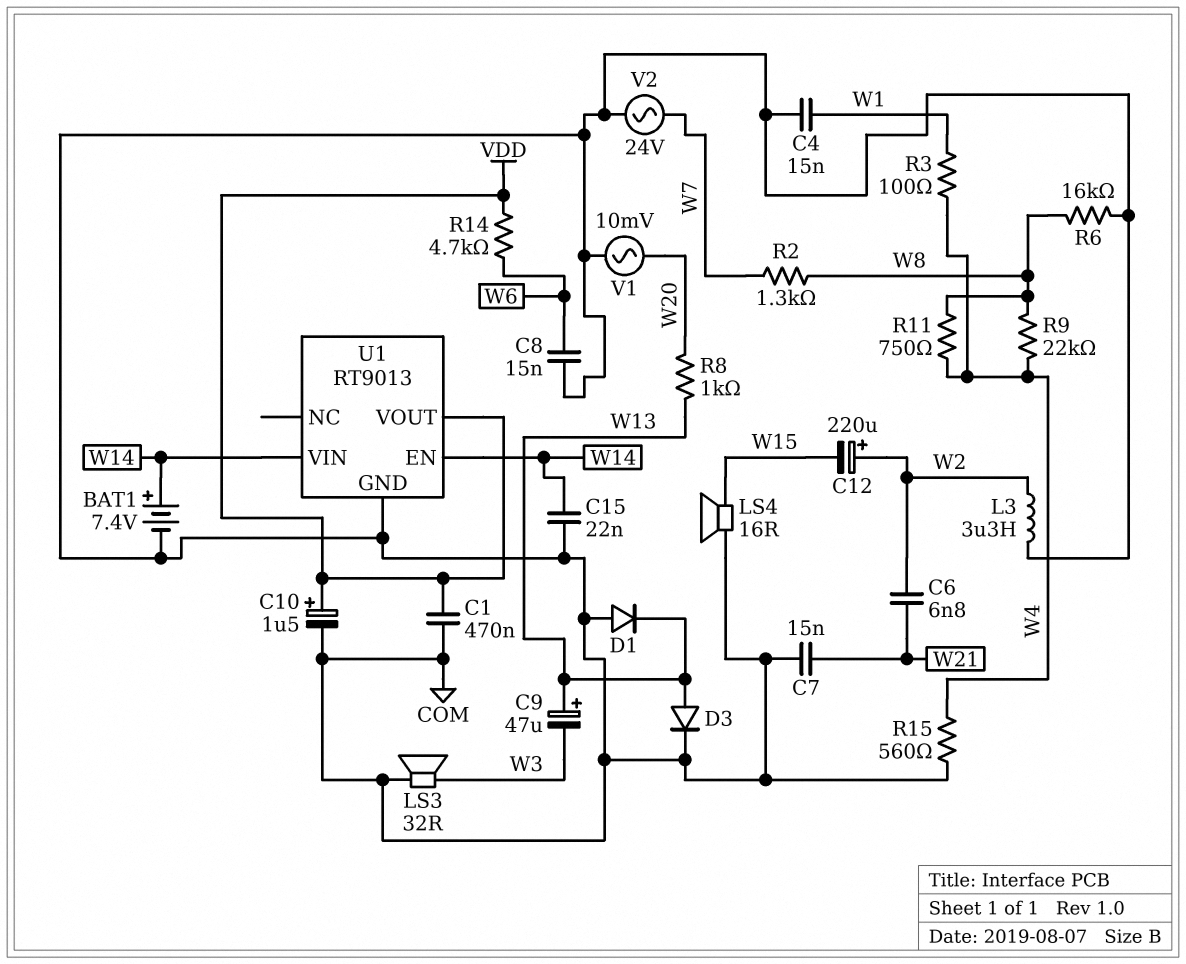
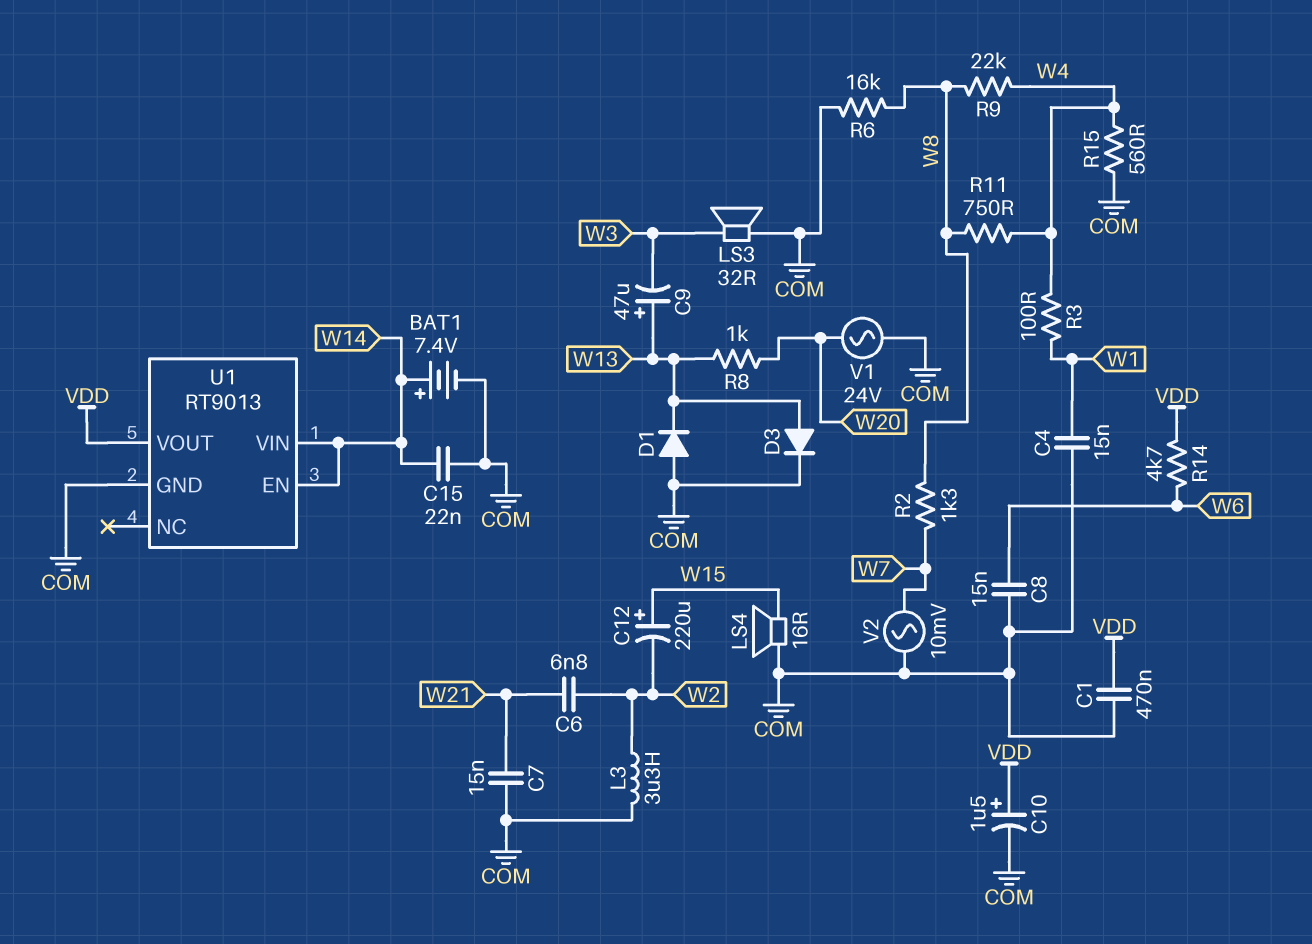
C12: 220uF (plus W2, minus W15) -> 220uF (plus W15, minus W2)
V1: AC 10mV (COM, W20) -> AC 24V (COM, W20)
V2: AC 24V (COM, W7) -> AC 10mV (COM, W7)

